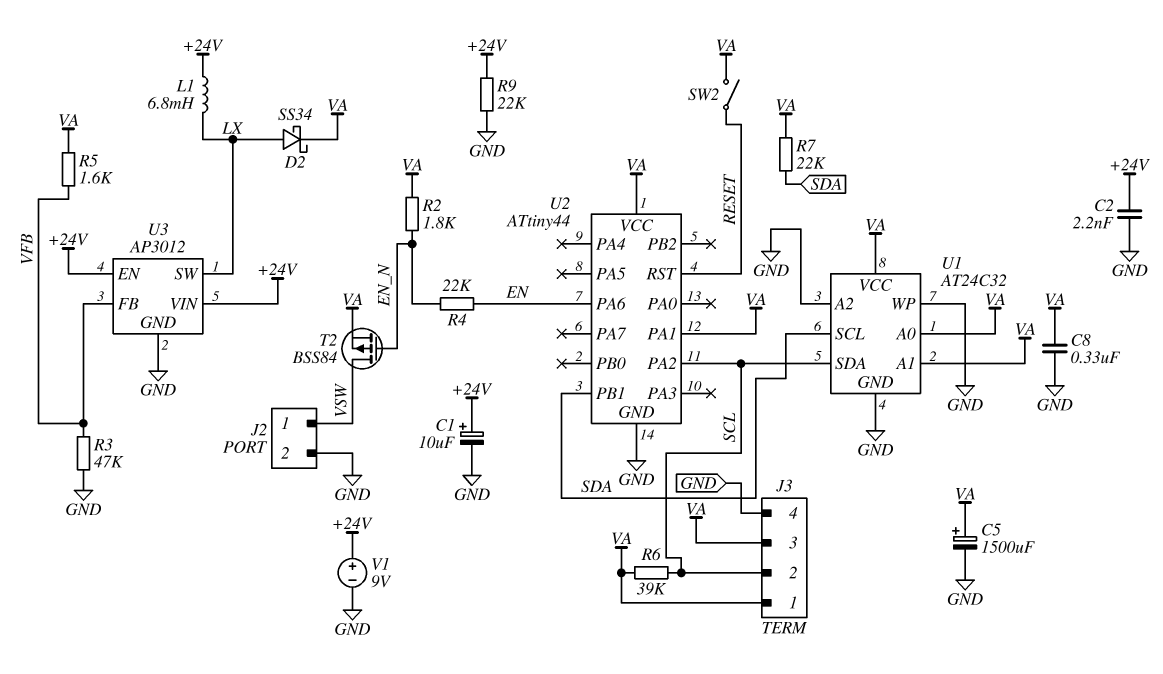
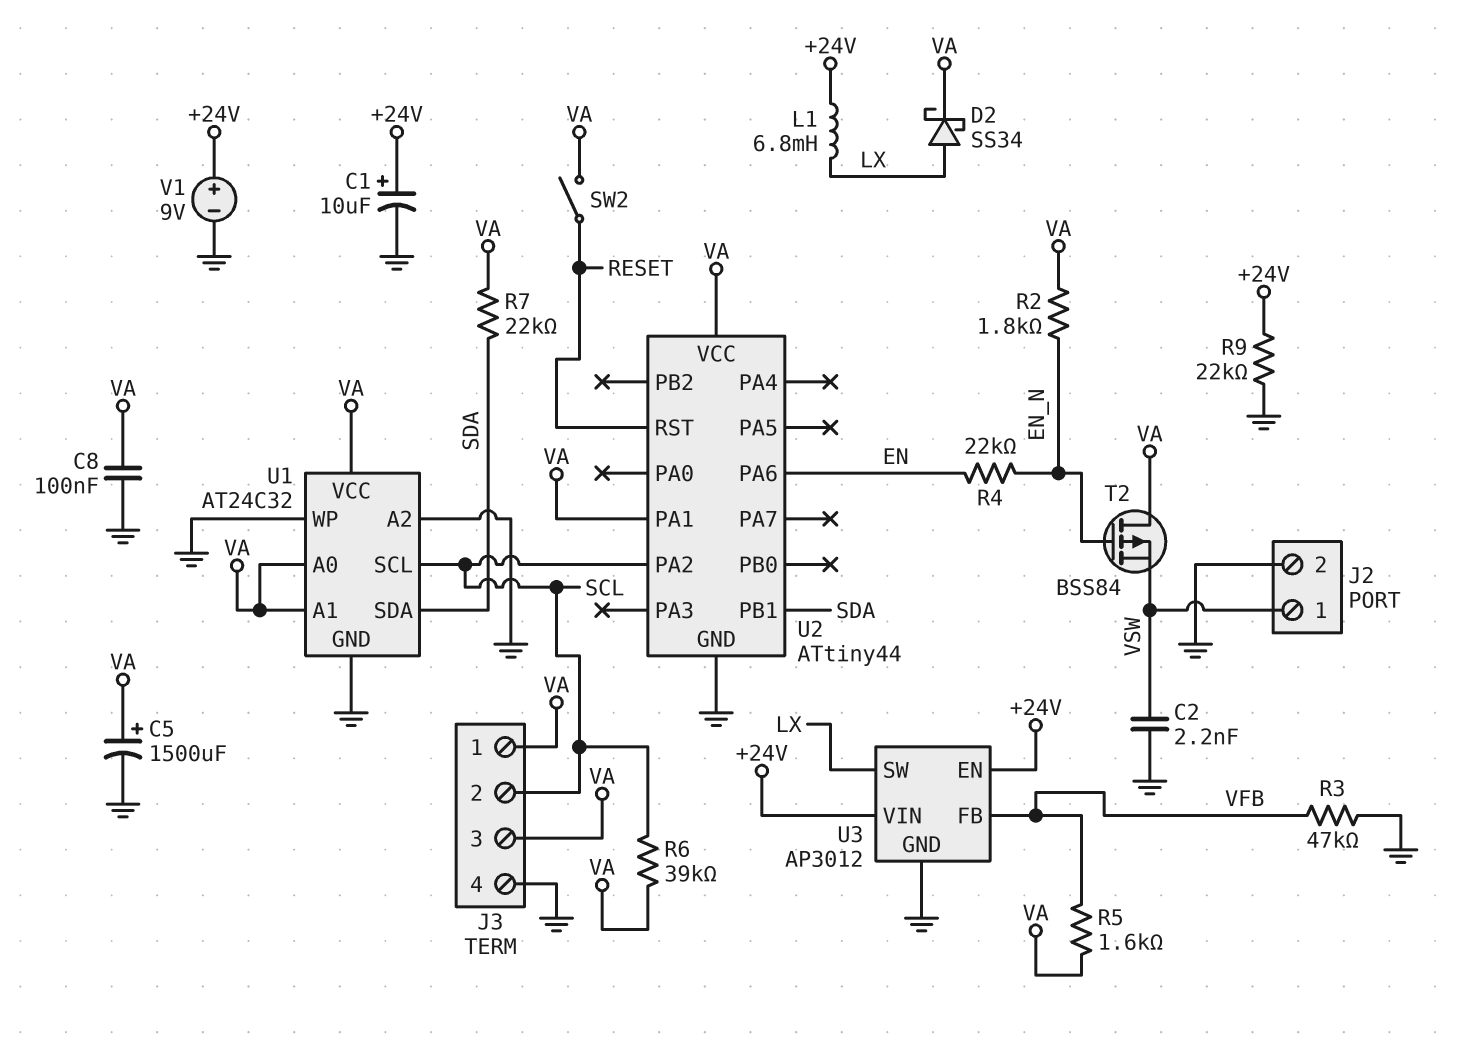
C2: 2.2nF (+24V, GND) -> 2.2nF (GND, VSW)
C8: 330nF (GND, VA) -> 100nF (GND, VA)
T2: PMOS BSS84 (G EN_N, D VSW, S VA) -> PMOS BSS84 (G EN_N, D VA, S VSW)
U1 pin SCL: SDA -> SCL
U1 pin SDA: SCL -> SDA

